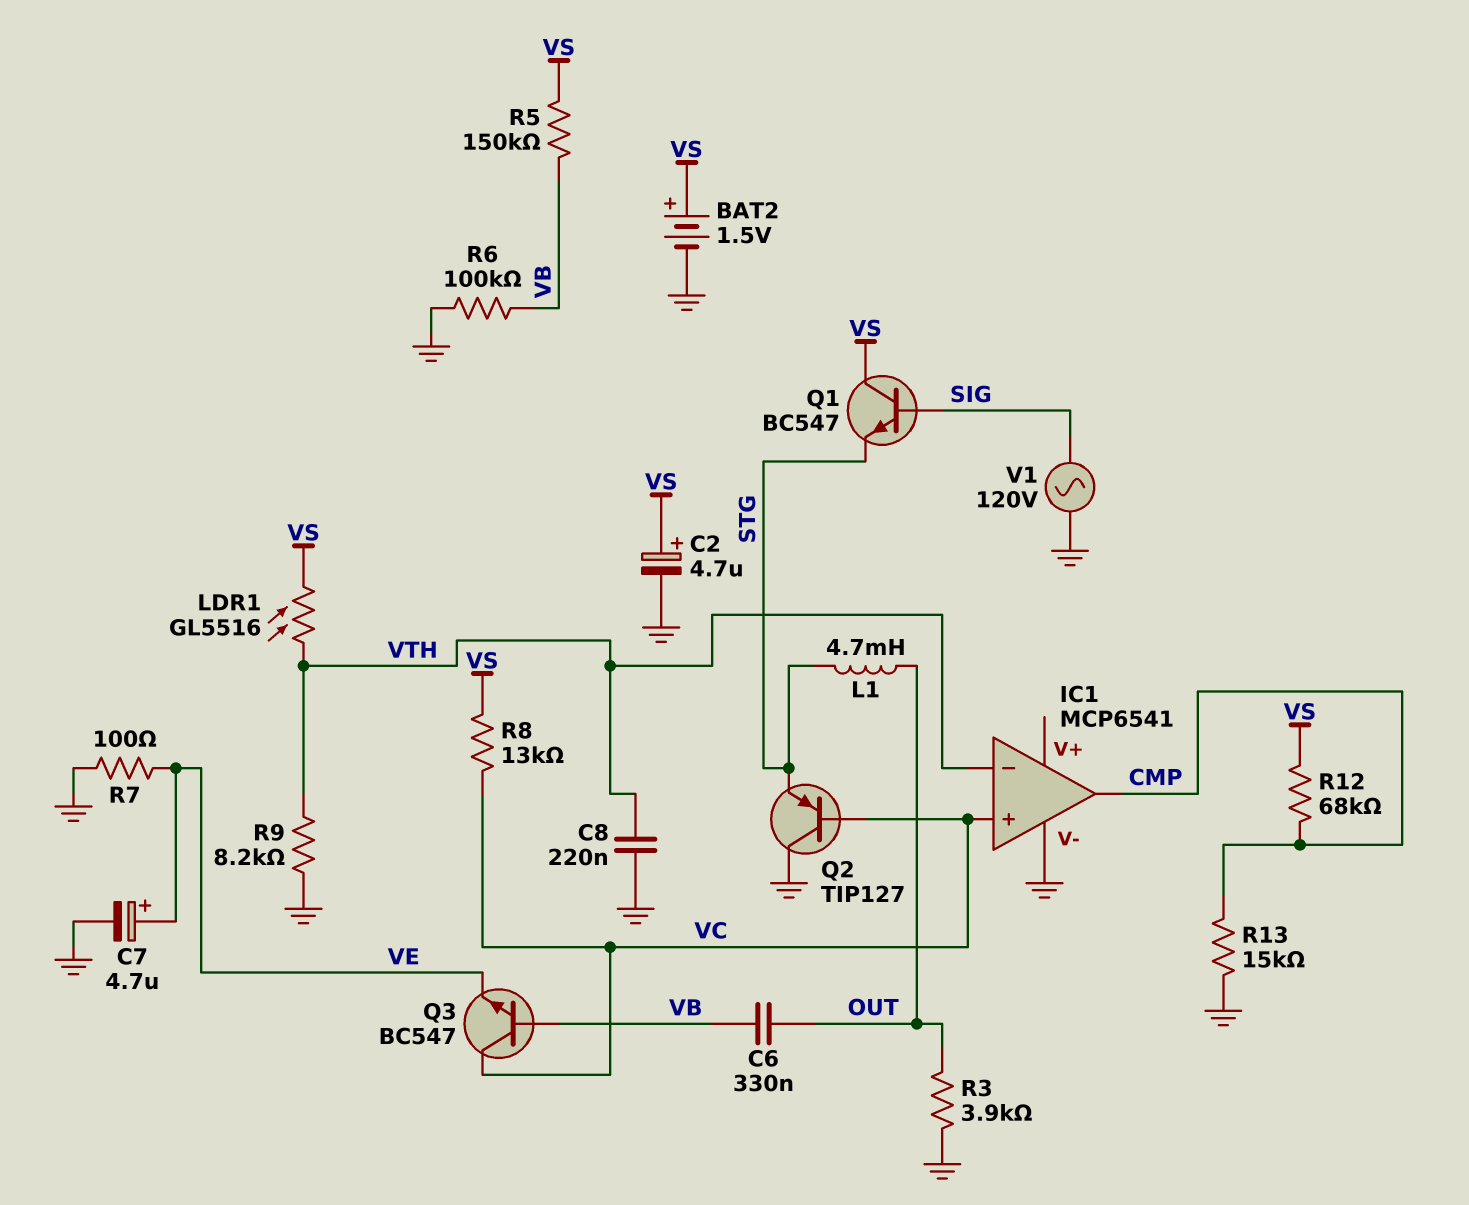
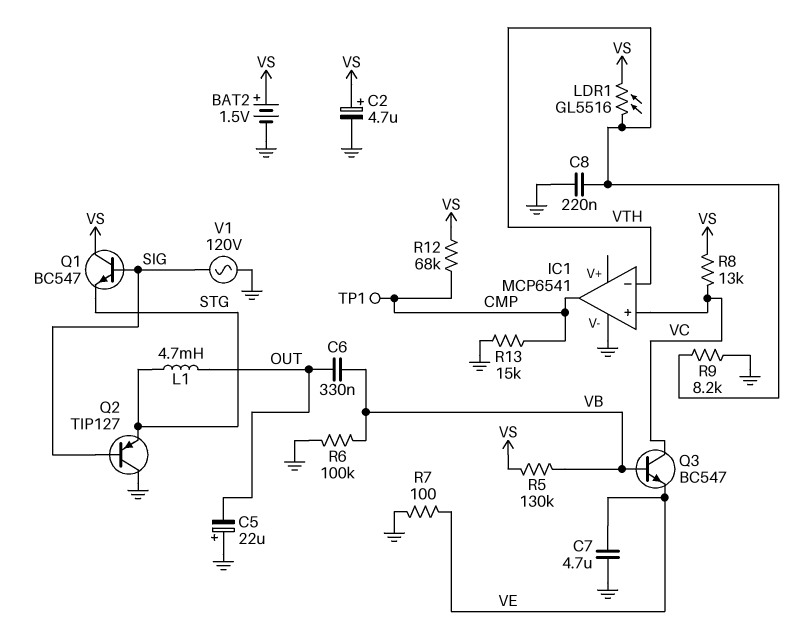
C5: none -> 22uF (plus GND, minus OUT)
C7: 4.7uF (plus VE, minus GND) -> 4.7uF (GND, VE)
Q2: PNP TIP127 (B VC, C GND, E STG) -> PNP TIP127 (B SIG, C GND, E STG)
R3: 3.9k (GND, OUT) -> none
R5: 150k (VB, VS) -> 130k (VB, VS)
TP1: none -> test point (CMP)

